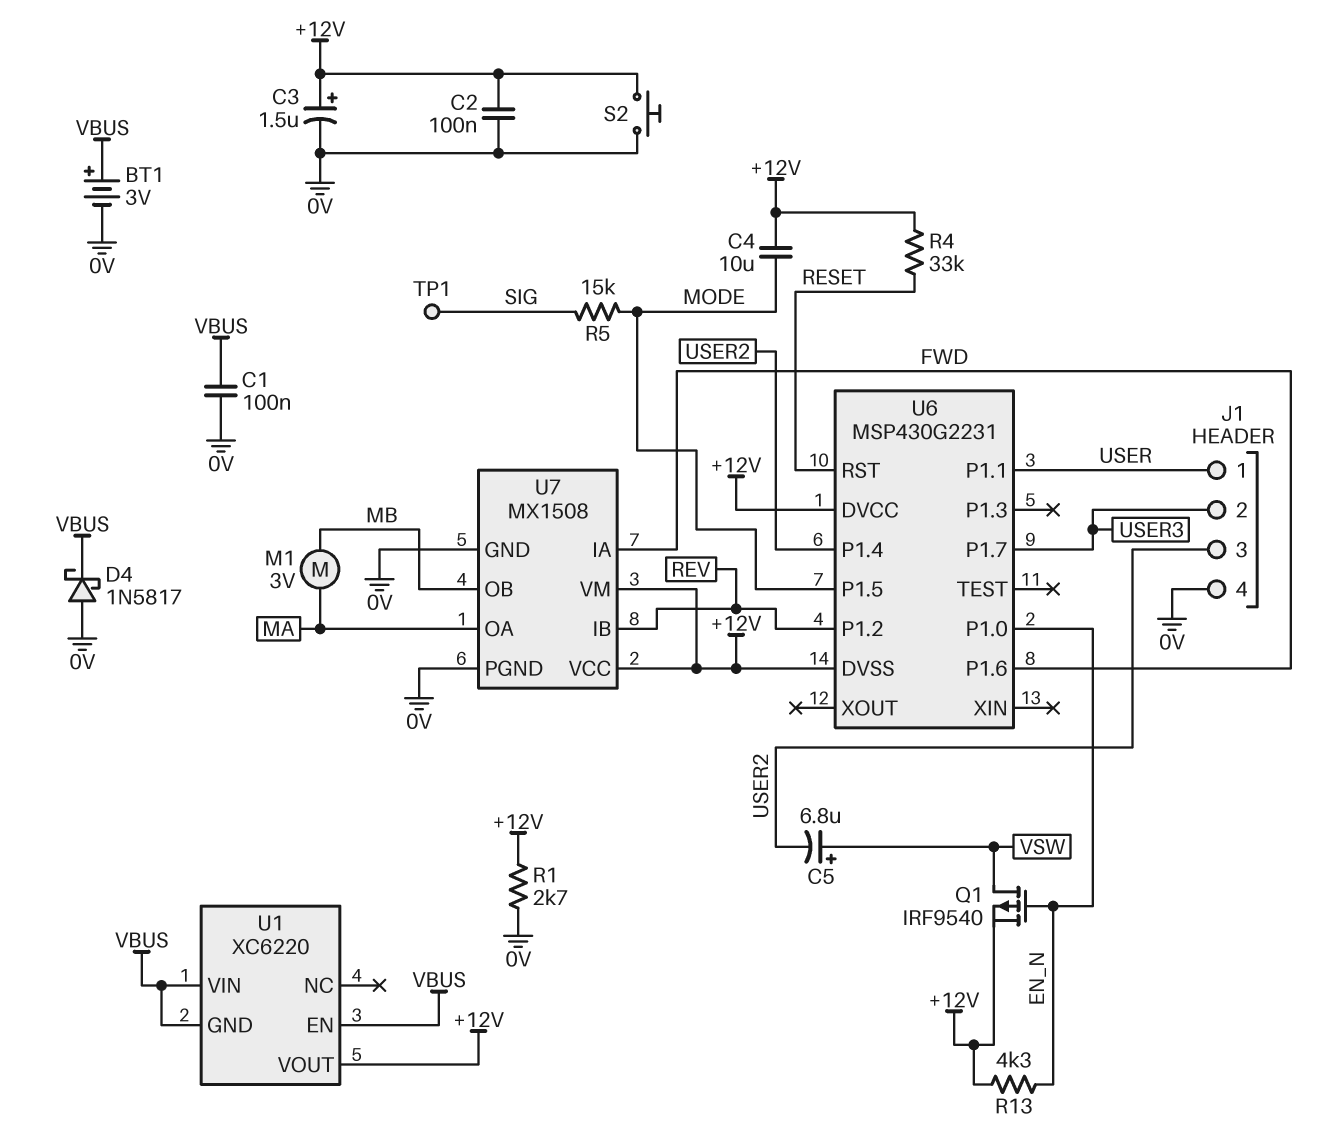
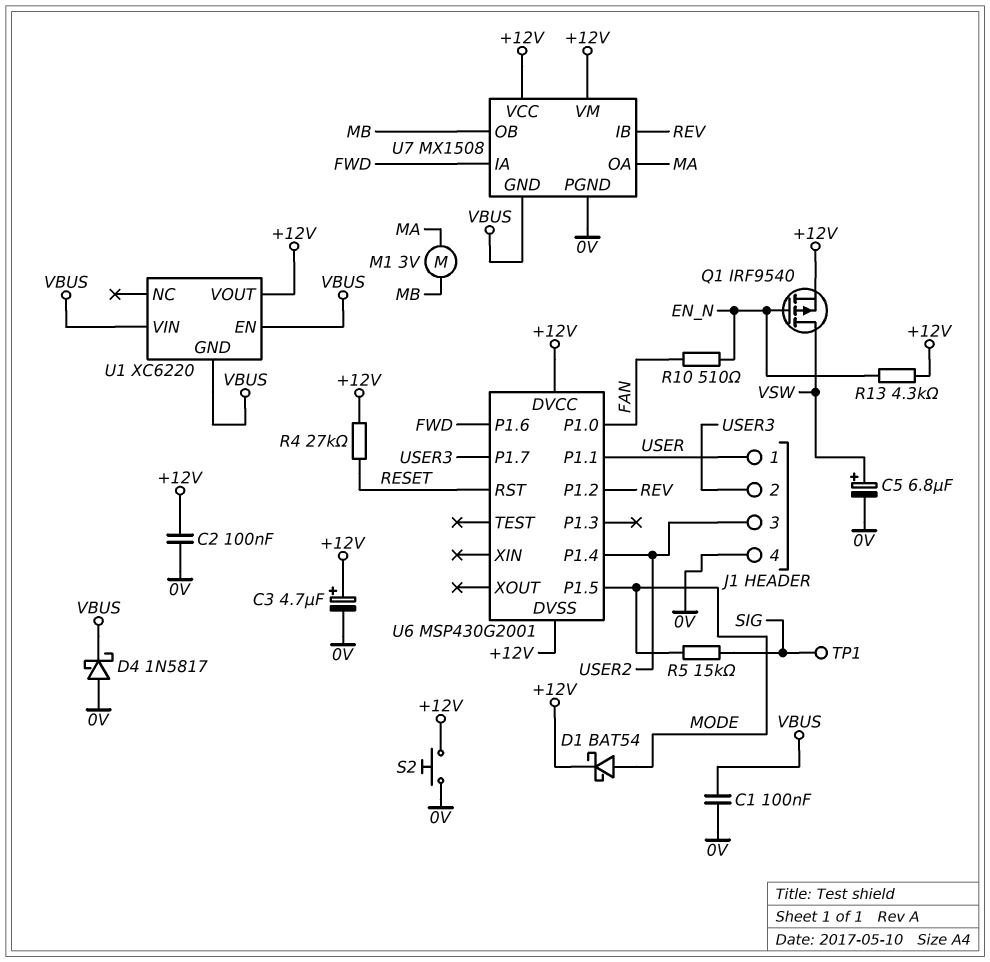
BT1: 3V (plus VBUS, minus 0V) -> none
C3: 1.5uF (plus +12V, minus 0V) -> 4.7uF (plus +12V, minus 0V)
C4: 10uF (+12V, MODE) -> none
C5: 6.8uF (plus VSW, minus USER2) -> 6.8uF (plus VSW, minus 0V)
D1: none -> schottky BAT54 (A MODE, K +12V)
R1: 2.7k (+12V, 0V) -> none
R4: 33k (+12V, RESET) -> 27k (+12V, RESET)
R10: none -> 510 (EN_N, FAN)
U6: MSP430G2231 -> MSP430G2001
U6 pin P1.0: EN_N -> FAN
U7 pin GND: 0V -> VBUS

